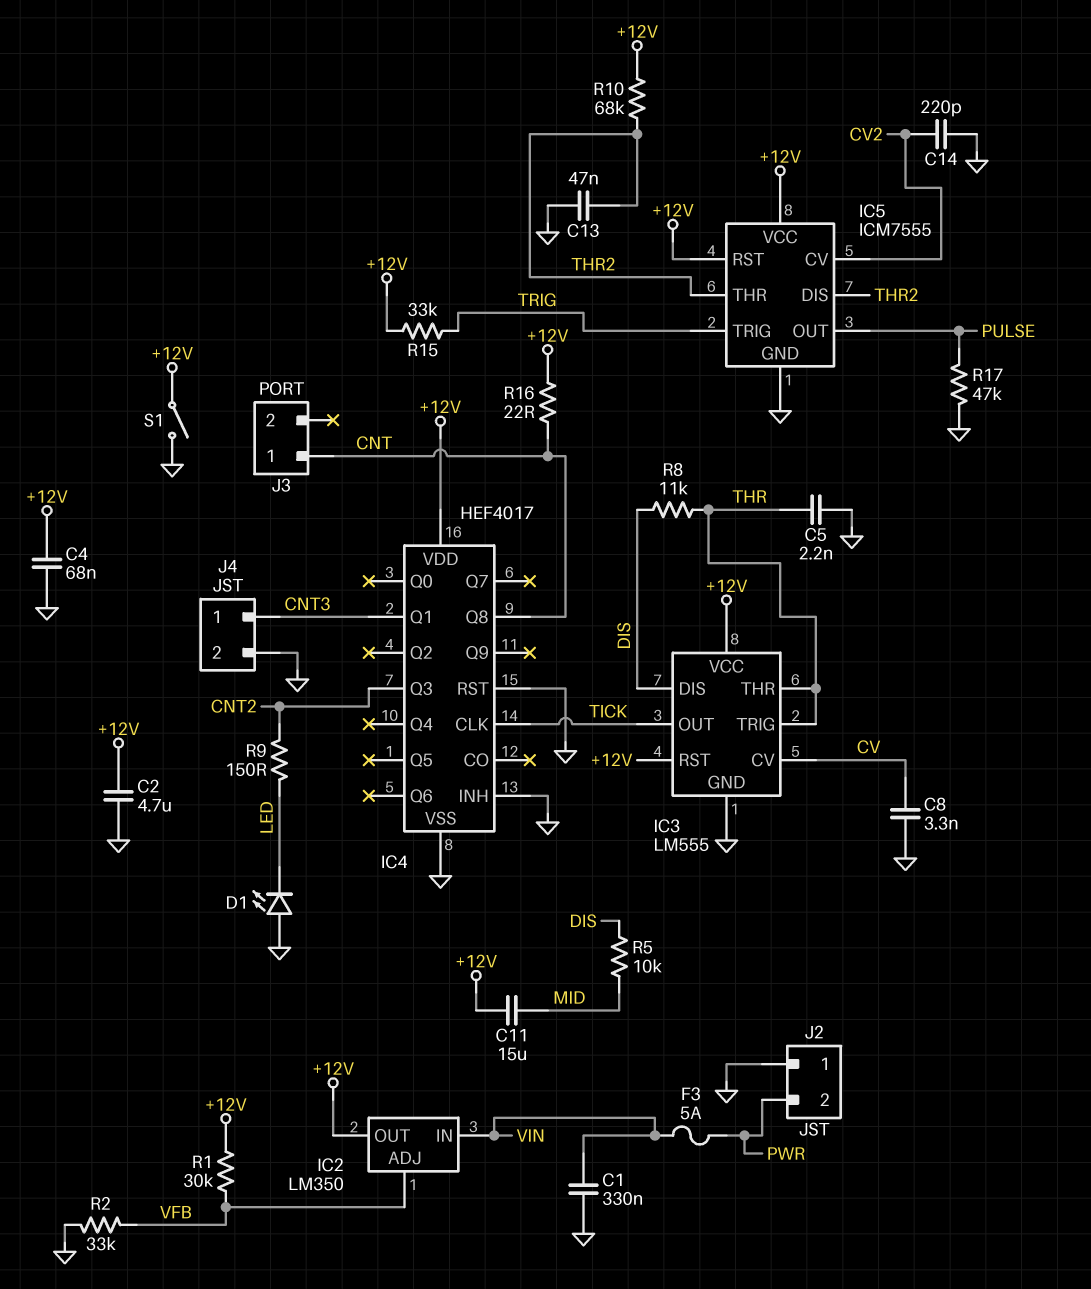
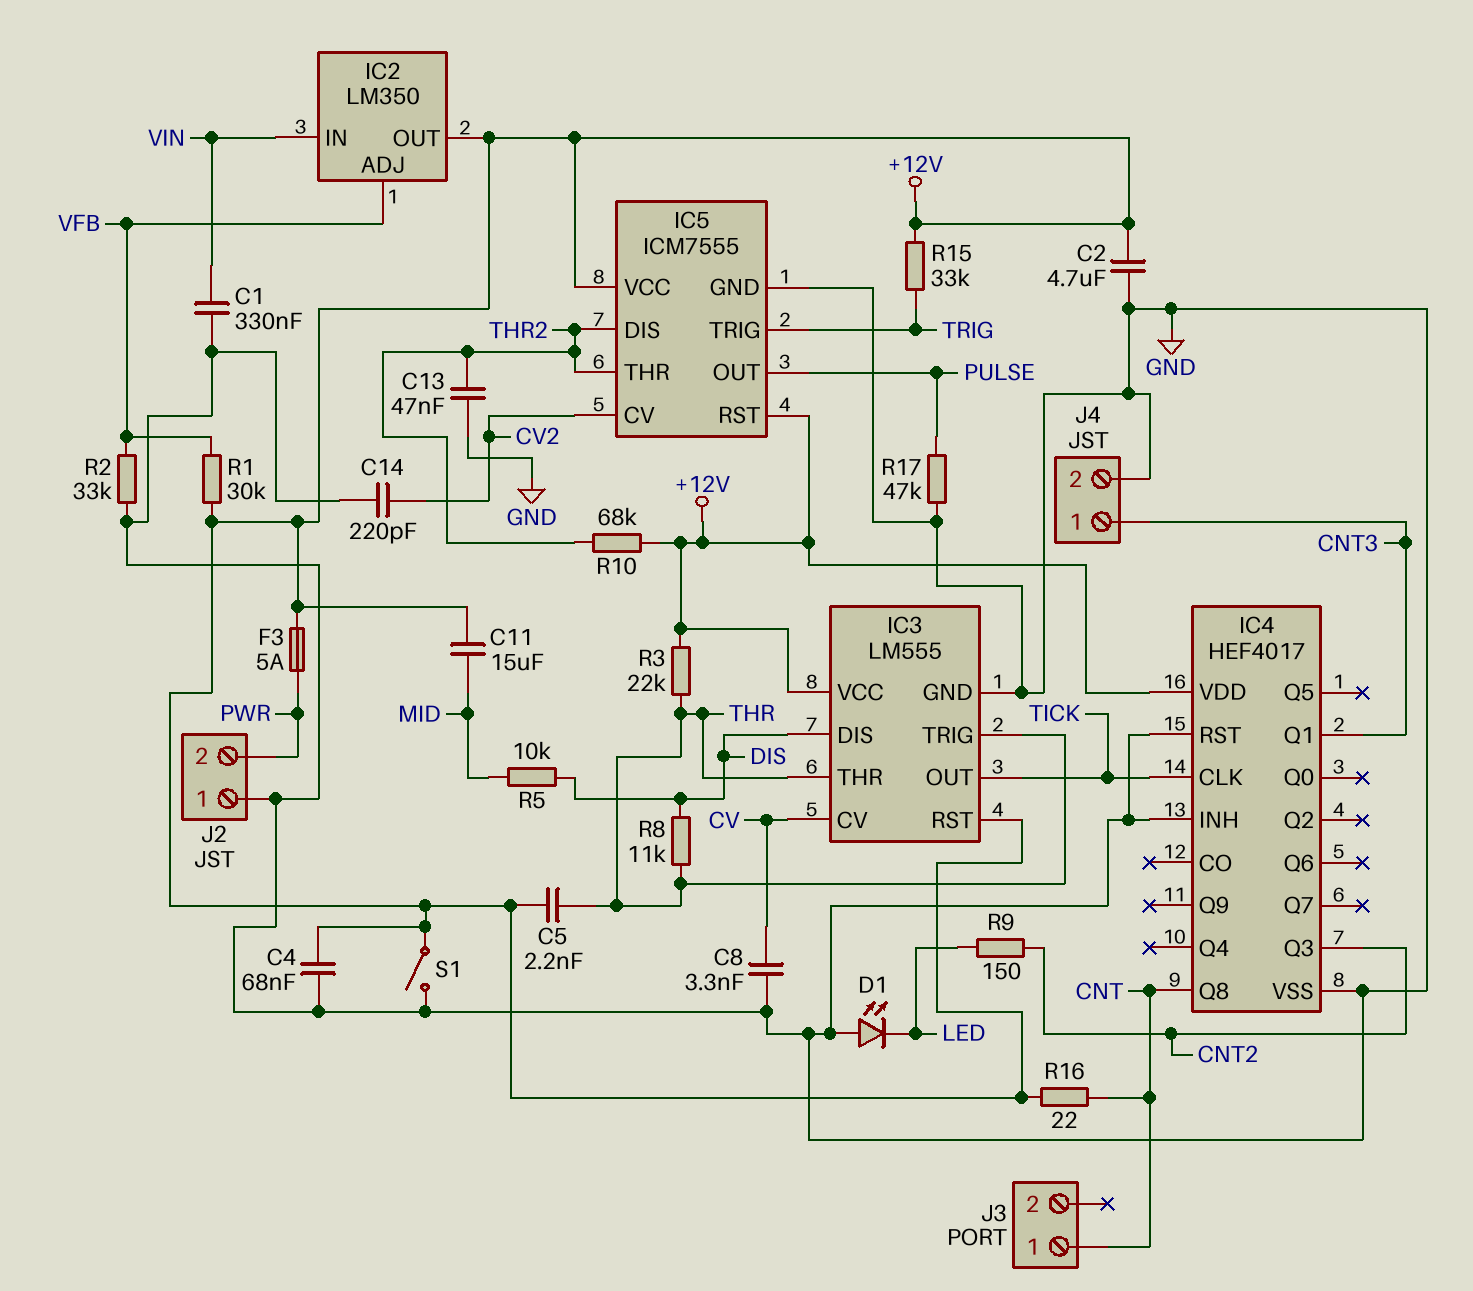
C5: 2.2nF (GND, THR) -> 2.2nF (+12V, THR)
F3: 5A (PWR, VIN) -> 5A (+12V, PWR)
R3: none -> 22k (+12V, THR)

